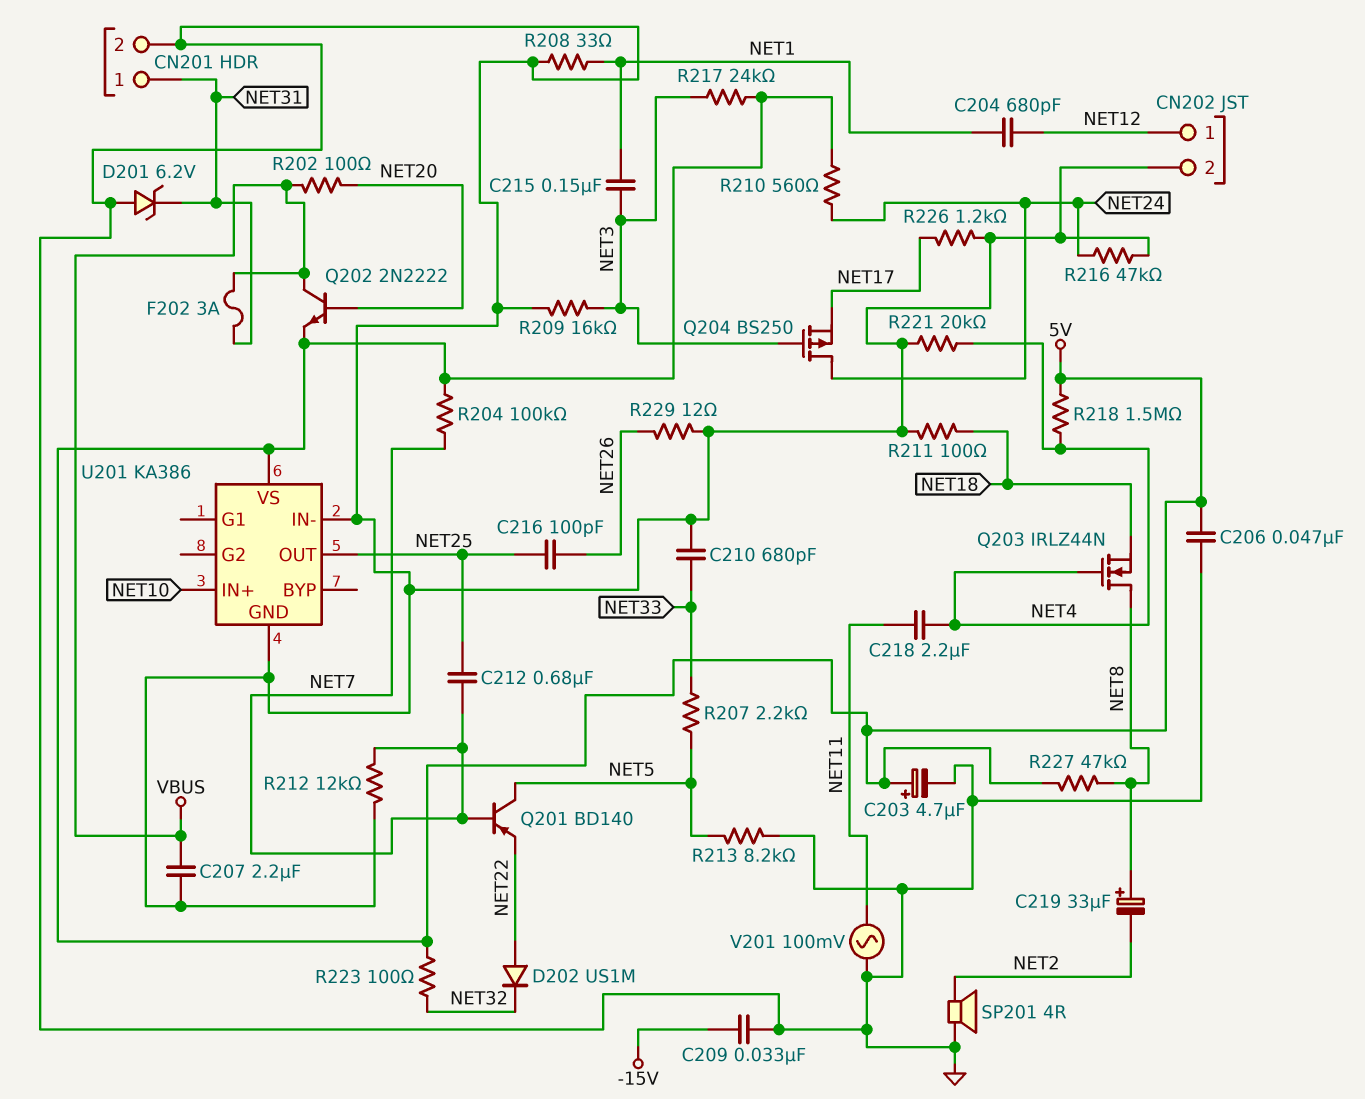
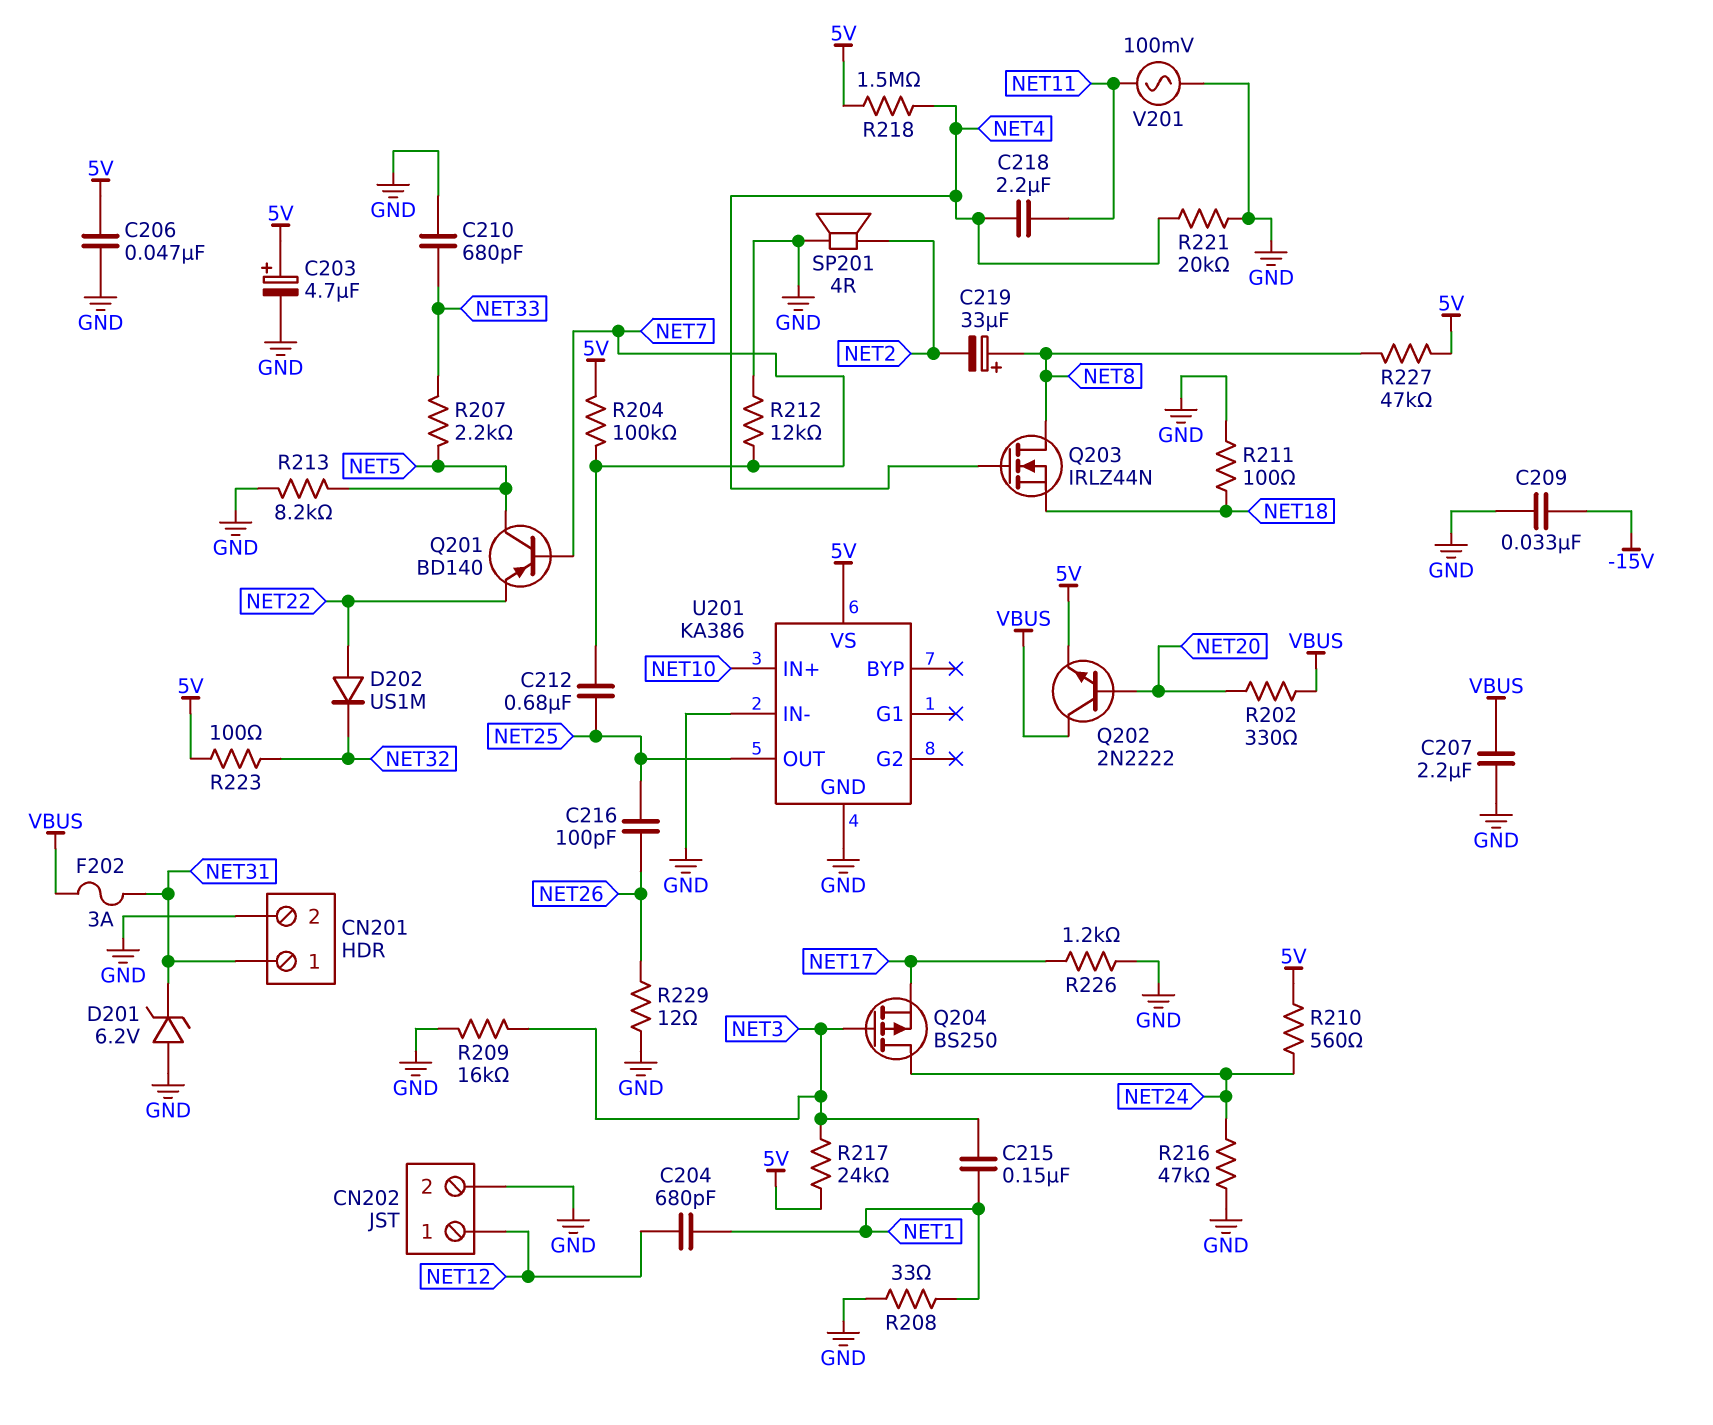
R202: 100 (NET20, VBUS) -> 330 (NET20, VBUS)

